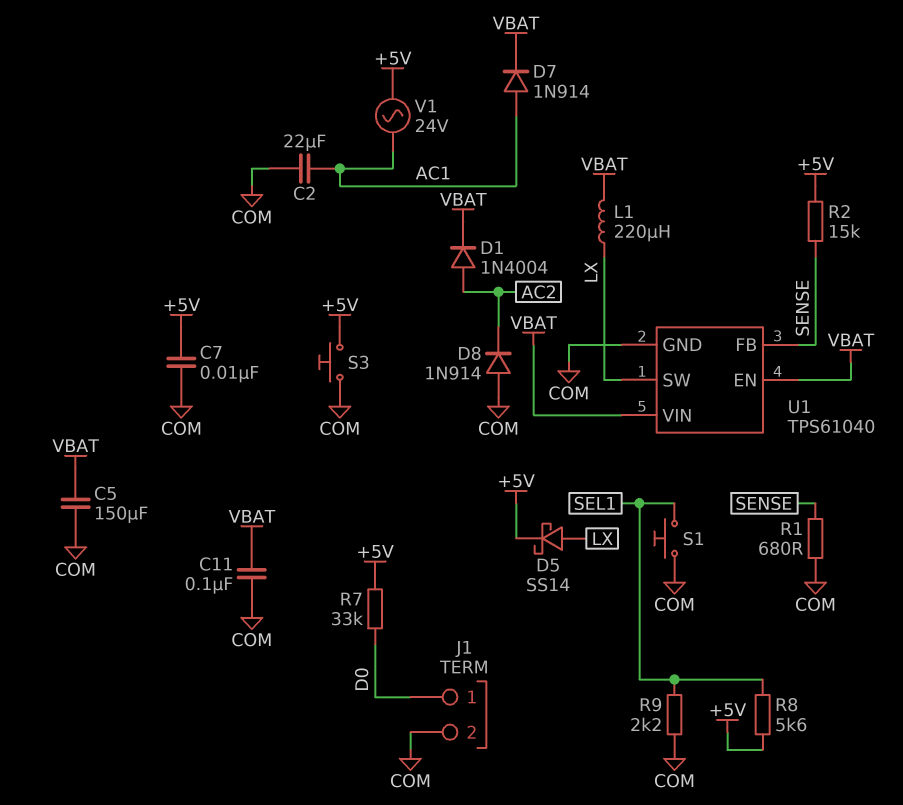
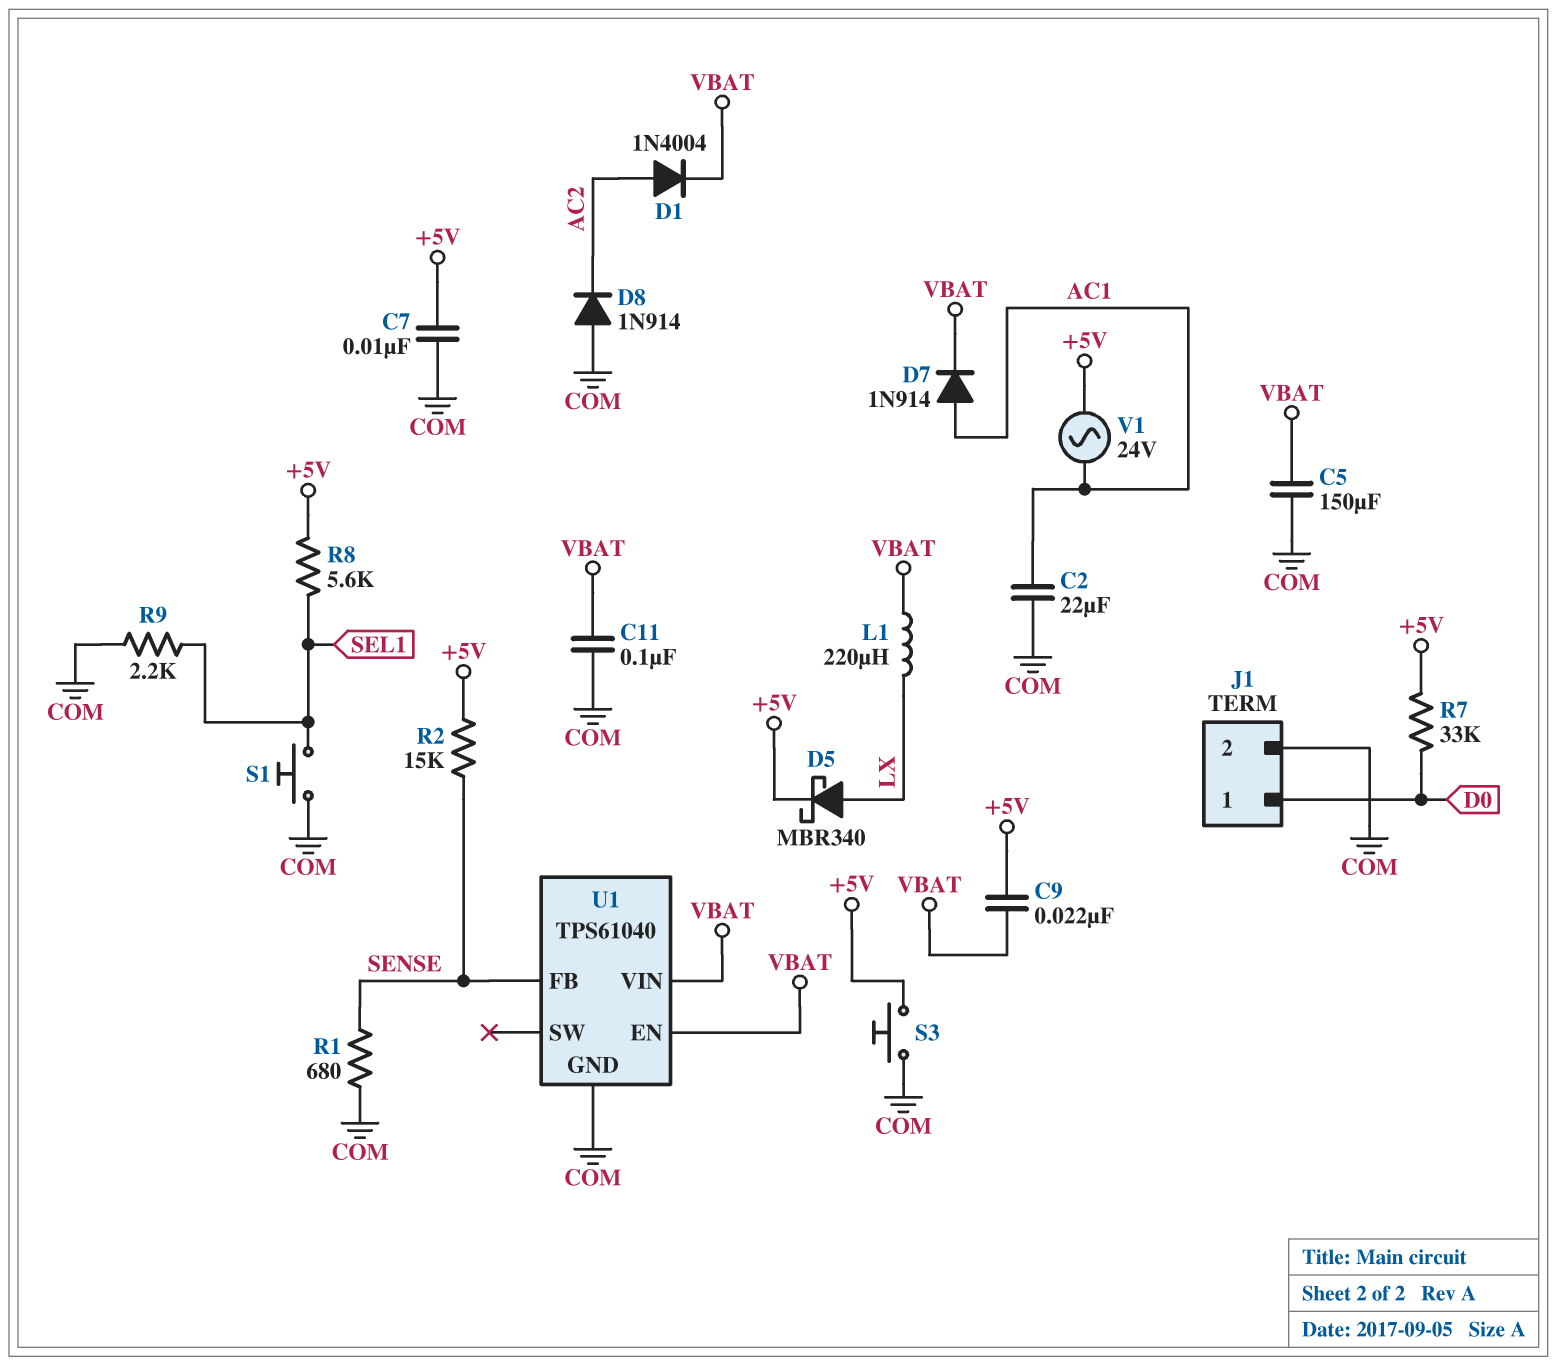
C9: none -> 22nF (+5V, VBAT)
D5: schottky SS14 (A LX, K +5V) -> schottky MBR340 (A LX, K +5V)
U1 pin SW: LX -> none

